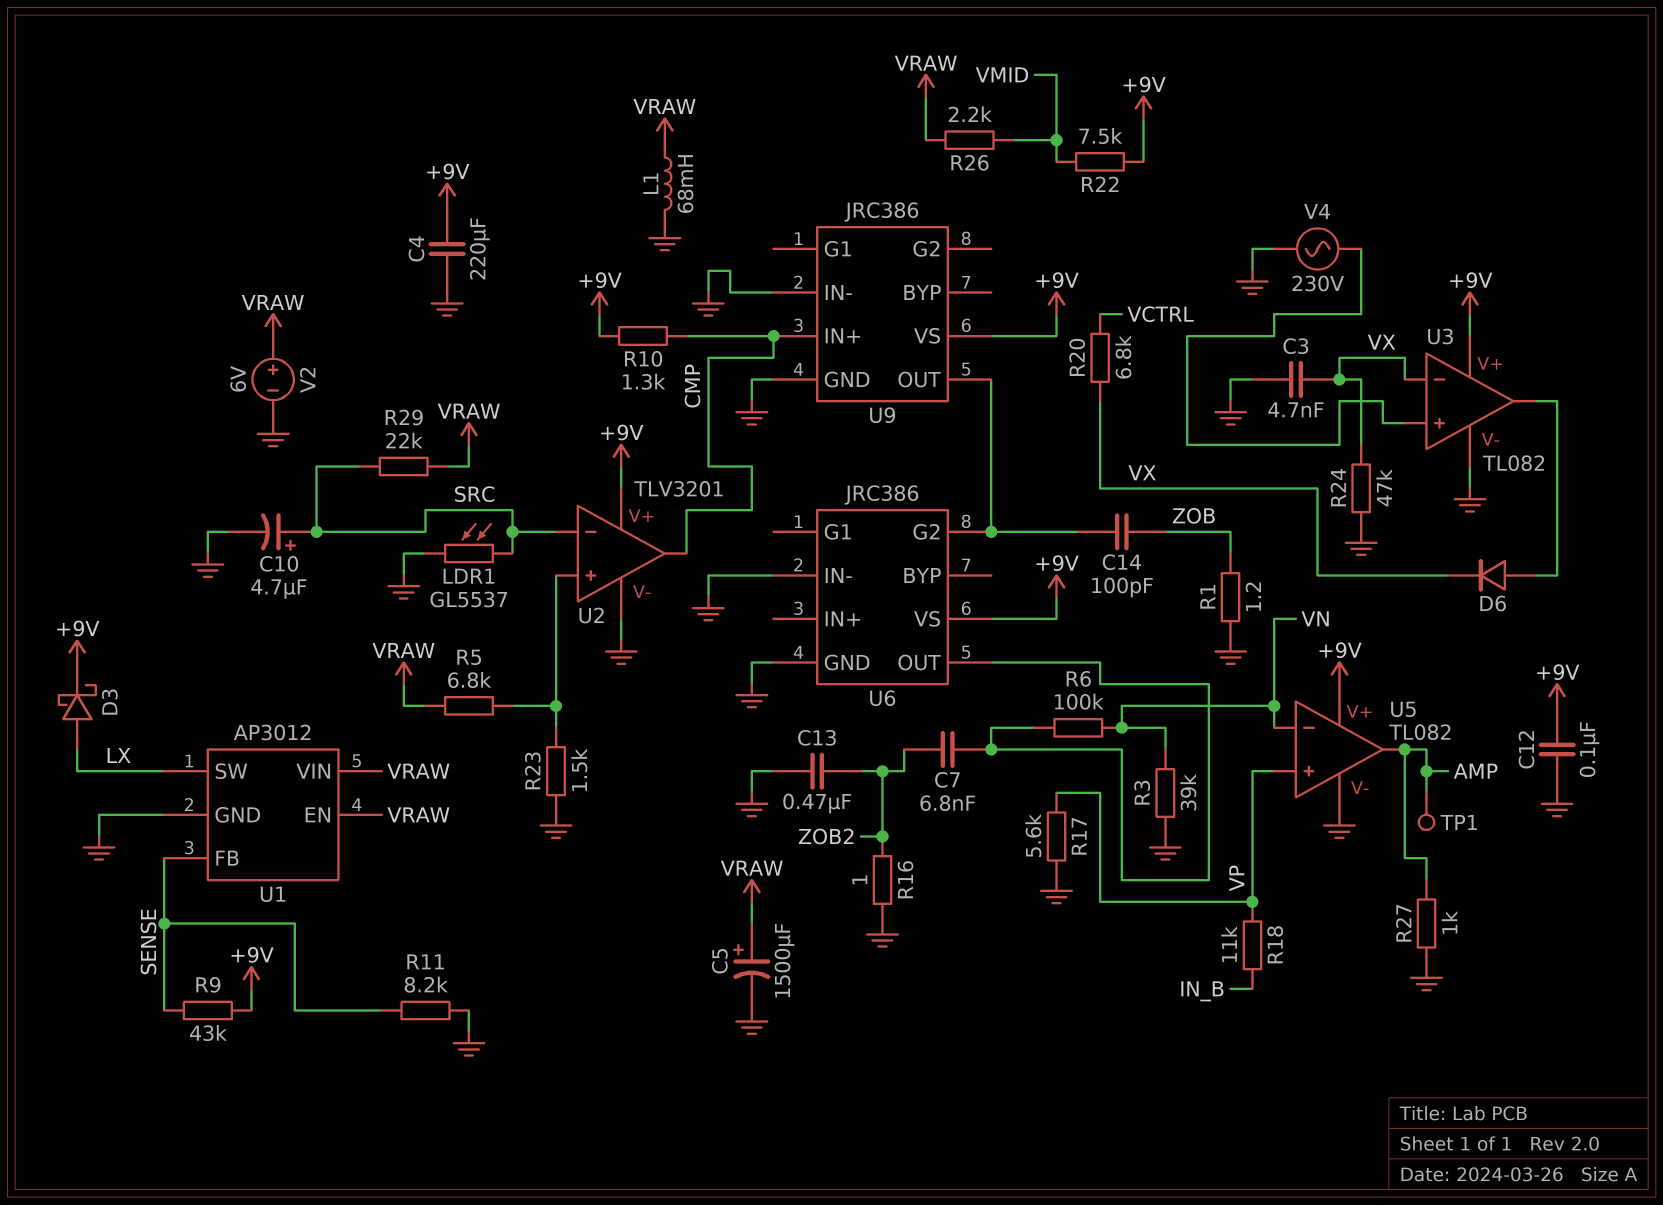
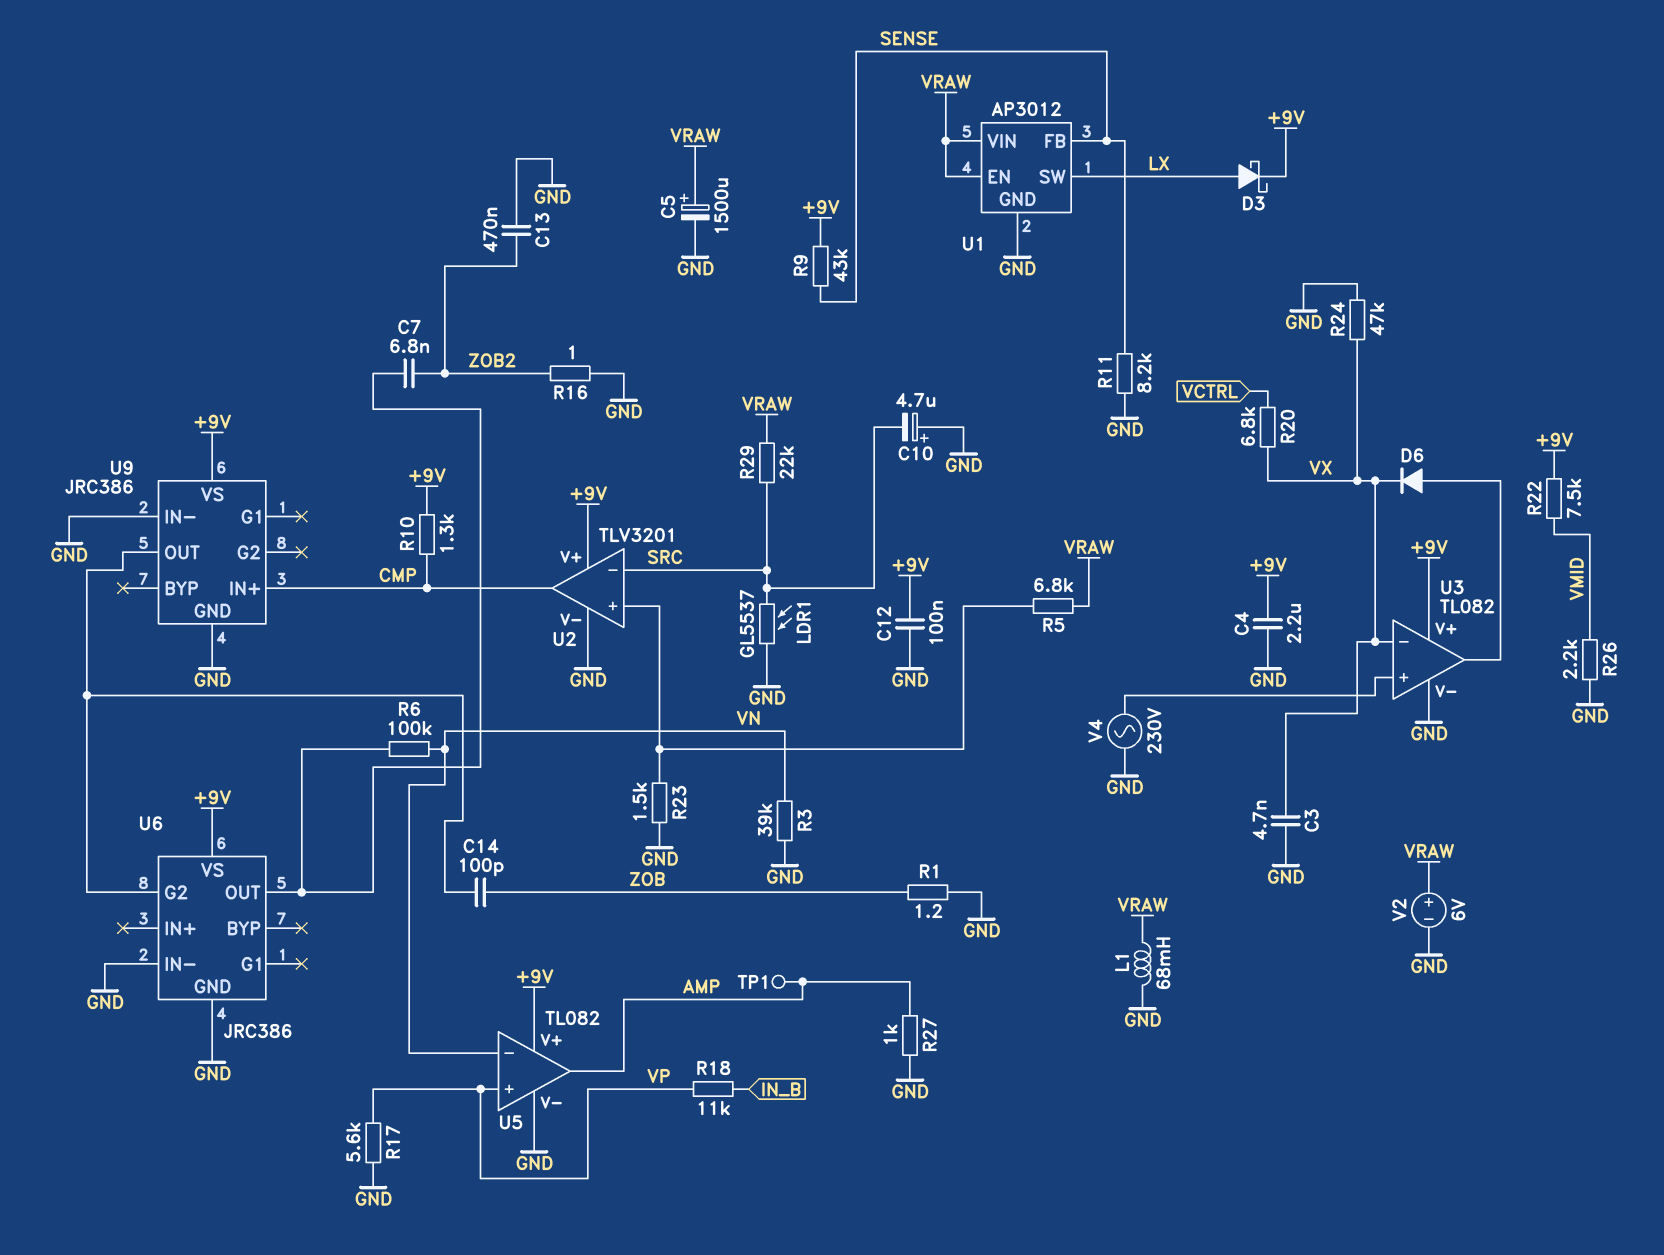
C4: 220uF (+9V, GND) -> 2.2uF (+9V, GND)
C10: 4.7uF (plus SRC, minus GND) -> 4.7uF (plus GND, minus SRC)
R26: 2.2k (VMID, VRAW) -> 2.2k (GND, VMID)

